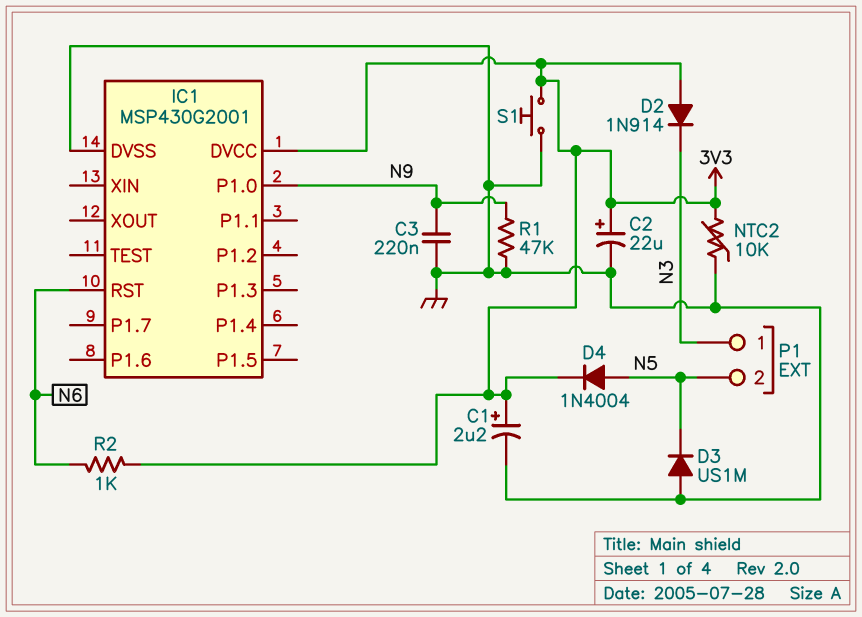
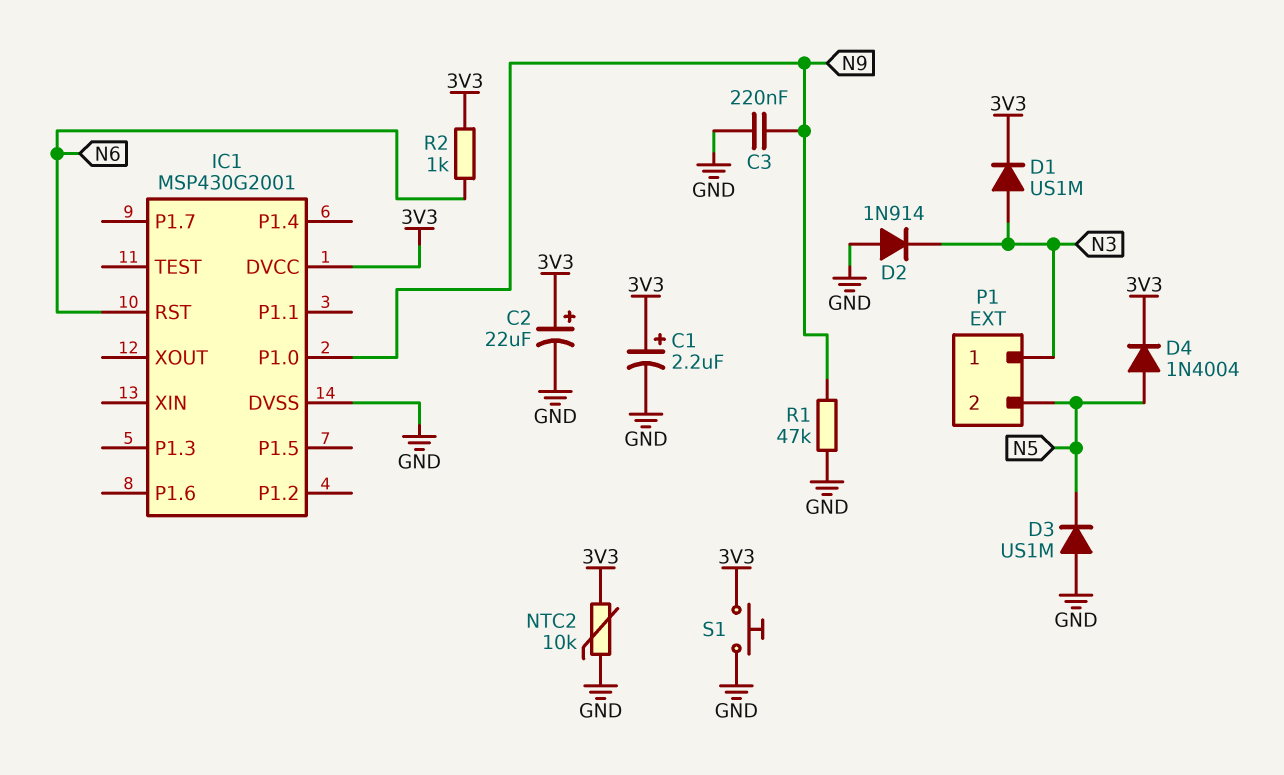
D1: none -> diode US1M (A N3, K 3V3)
D2: diode 1N914 (A 3V3, K N3) -> diode 1N914 (A GND, K N3)

